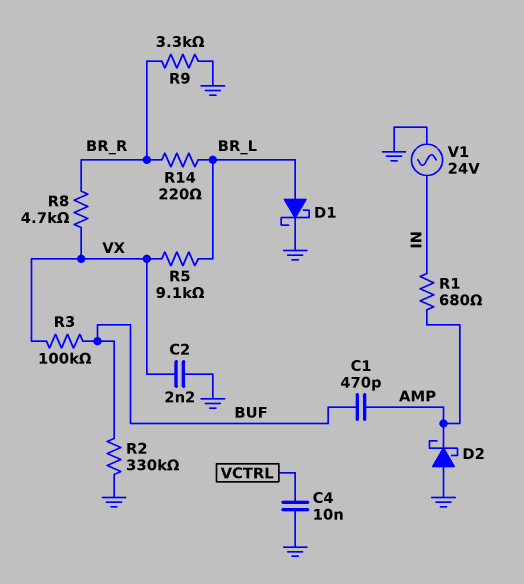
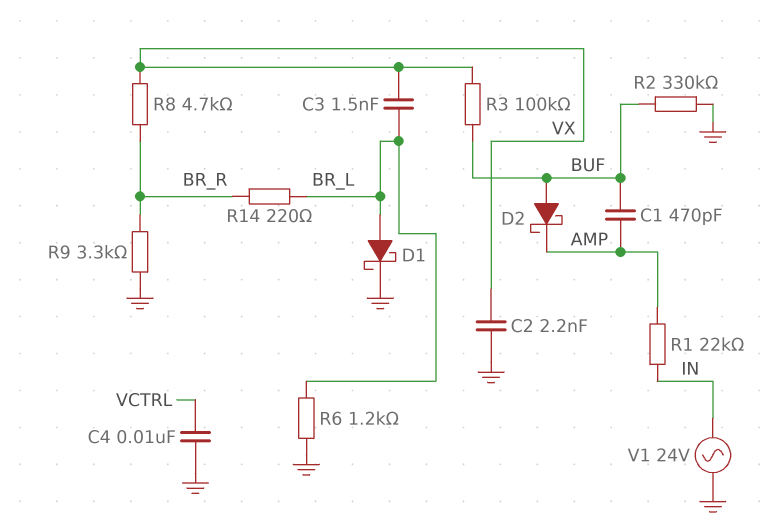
C3: none -> 1.5nF (BR_L, VX)
D2: schottky (A GND, K AMP) -> schottky (A BUF, K AMP)
R1: 680 (AMP, IN) -> 22k (AMP, IN)
R5: 9.1k (BR_L, VX) -> none
R6: none -> 1.2k (BR_L, GND)

